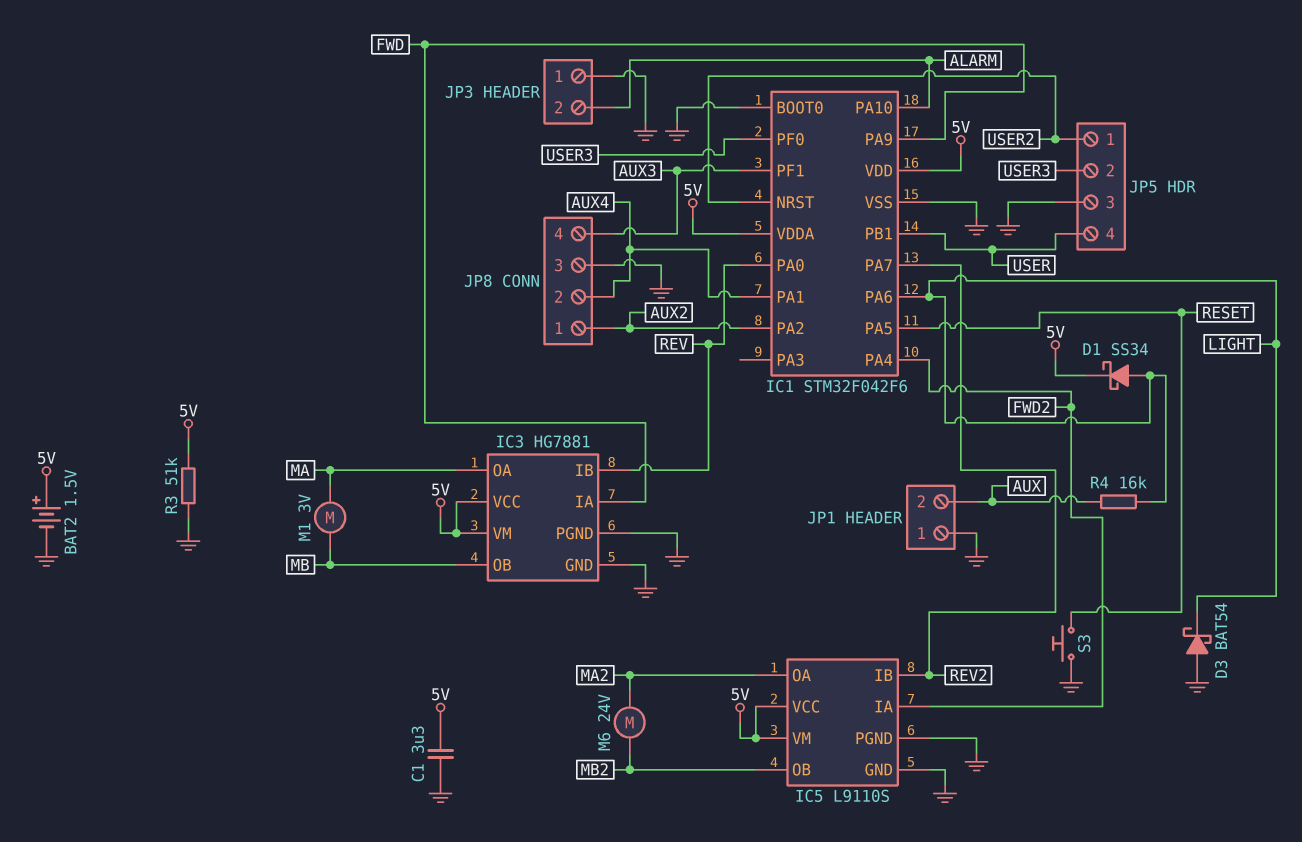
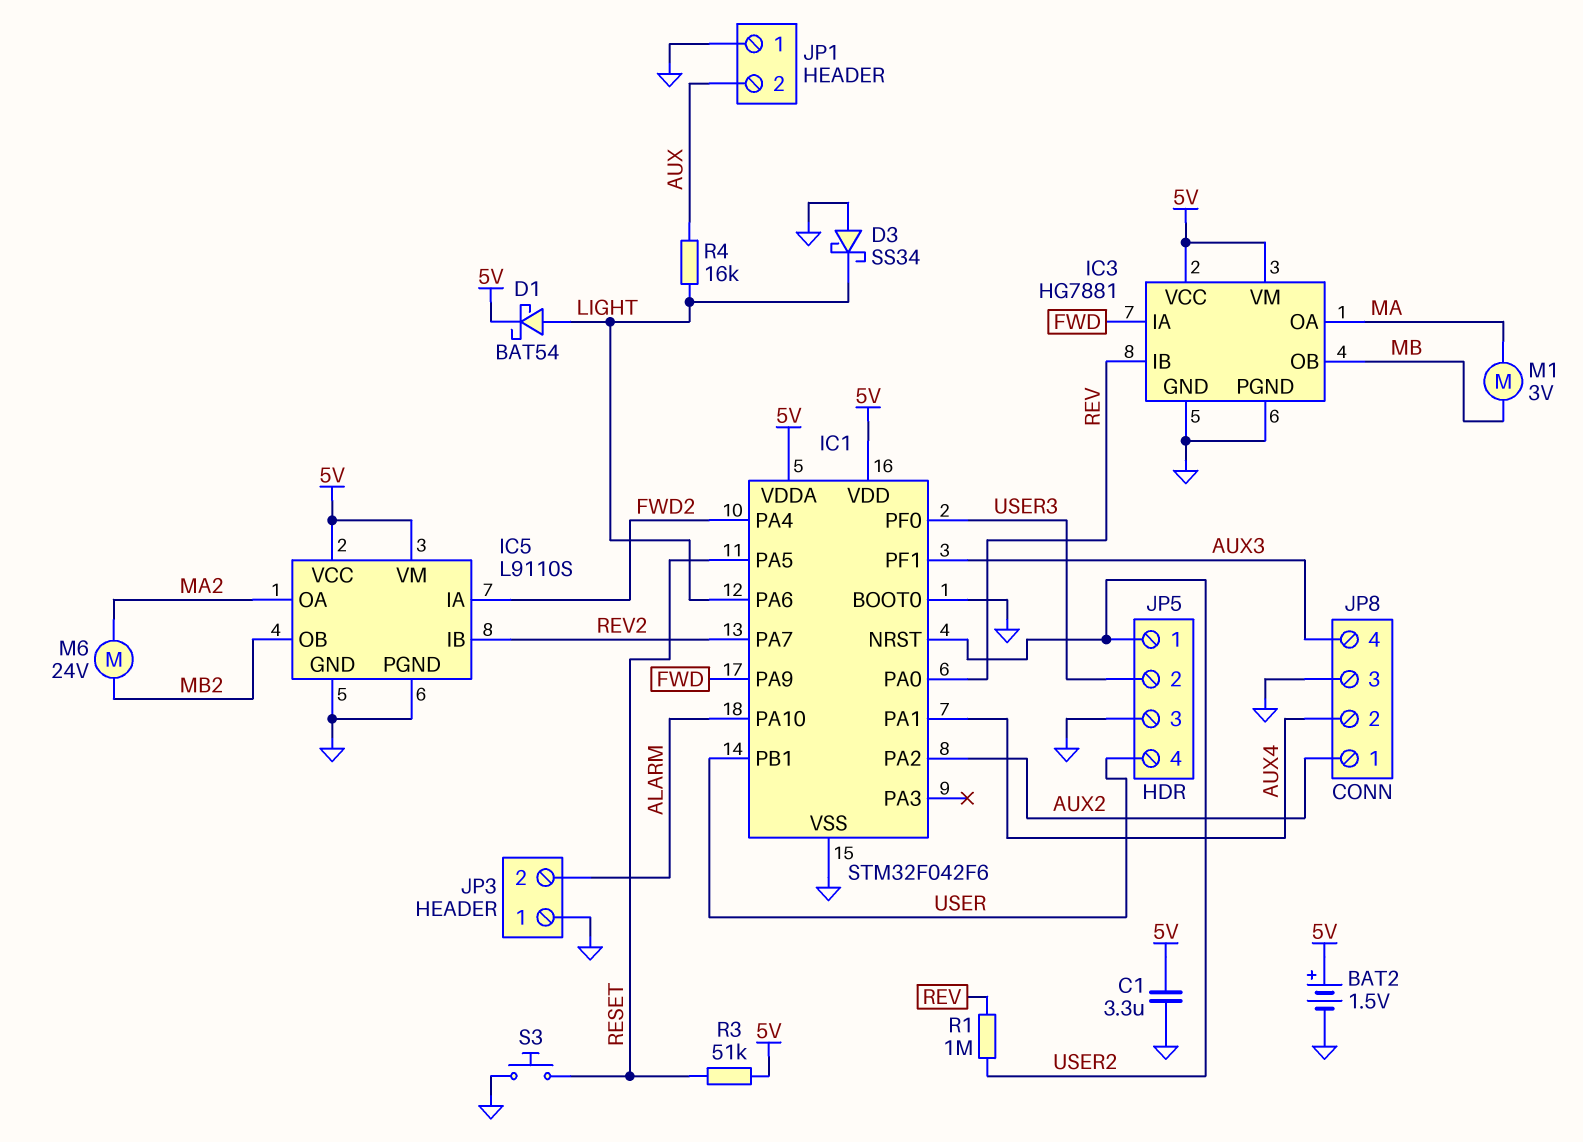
D1: schottky SS34 (A LIGHT, K 5V) -> schottky BAT54 (A LIGHT, K 5V)
D3: schottky BAT54 (A GND, K LIGHT) -> schottky SS34 (A GND, K LIGHT)
R1: none -> 1M (REV, USER2)
R3: 51k (5V, GND) -> 51k (5V, RESET)

